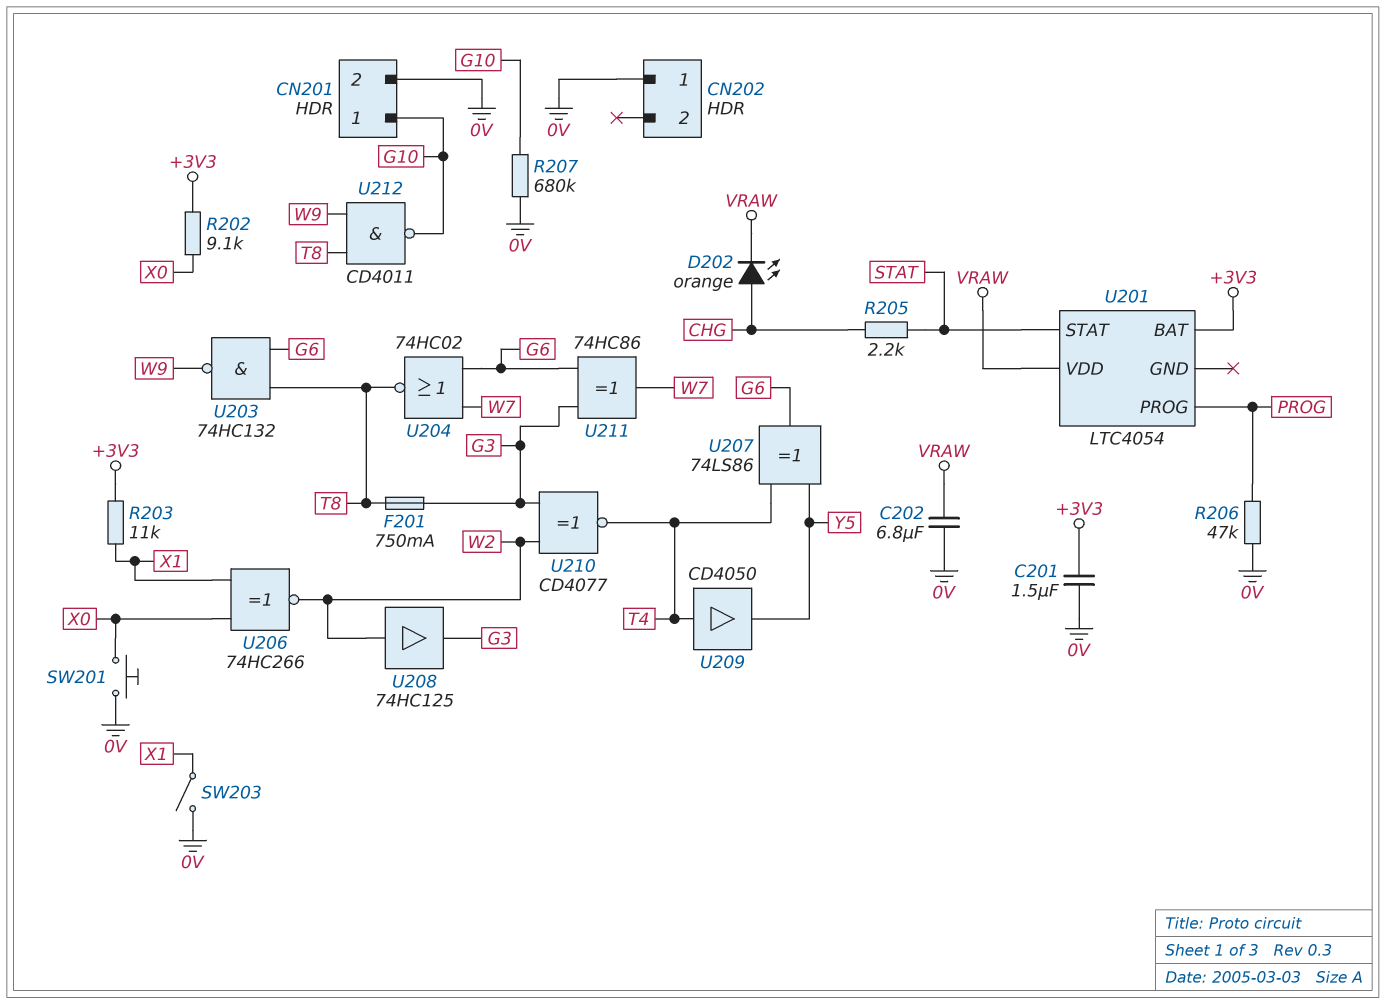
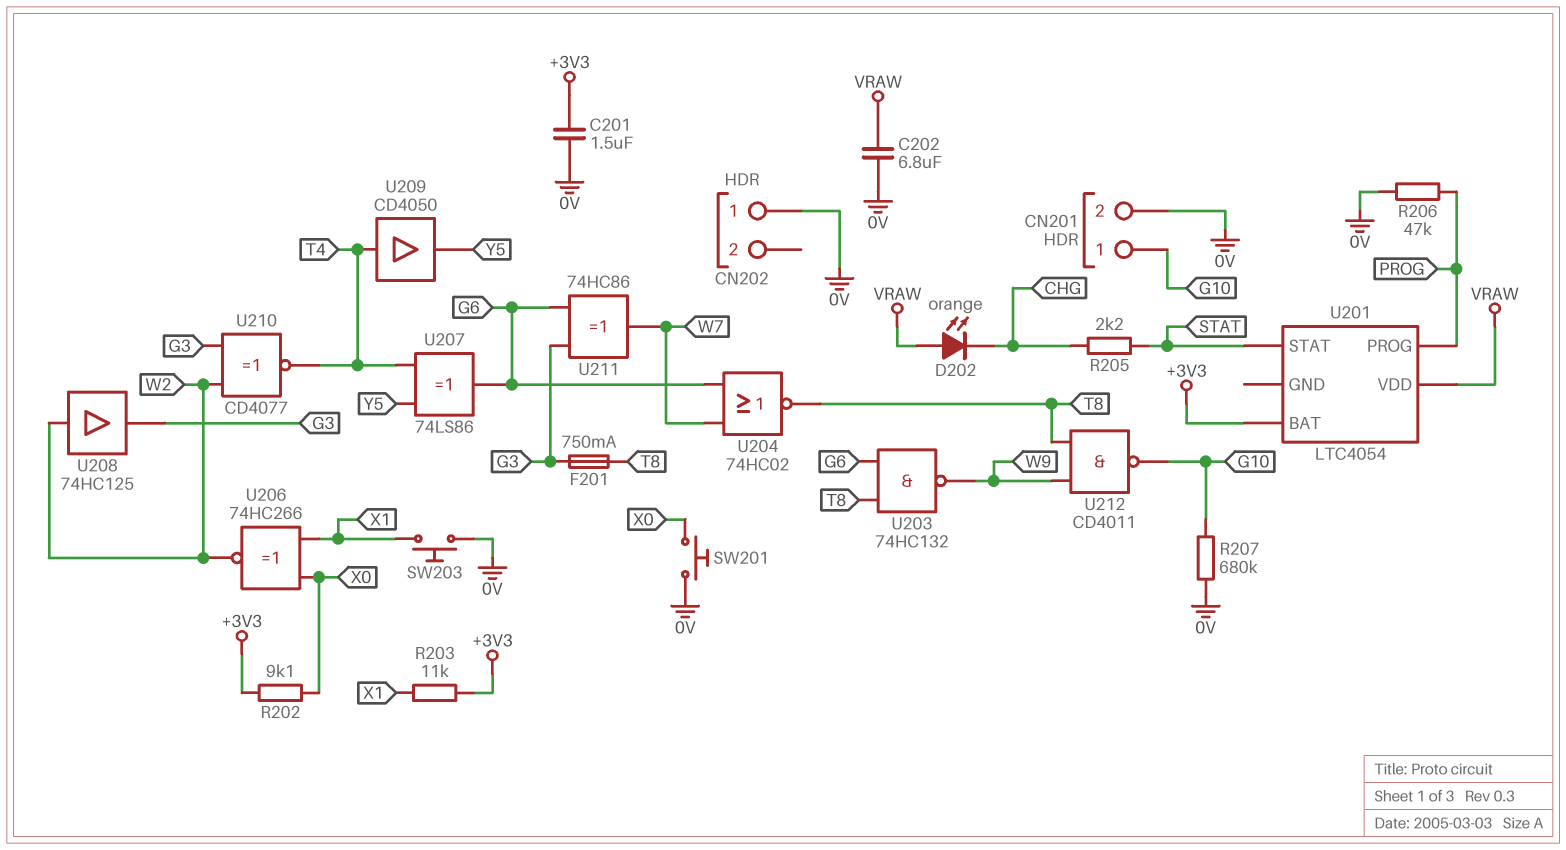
D202: LED orange (A CHG, K VRAW) -> LED orange (A VRAW, K CHG)
SW203: switch (0V, X1) -> button (0V, X1)

